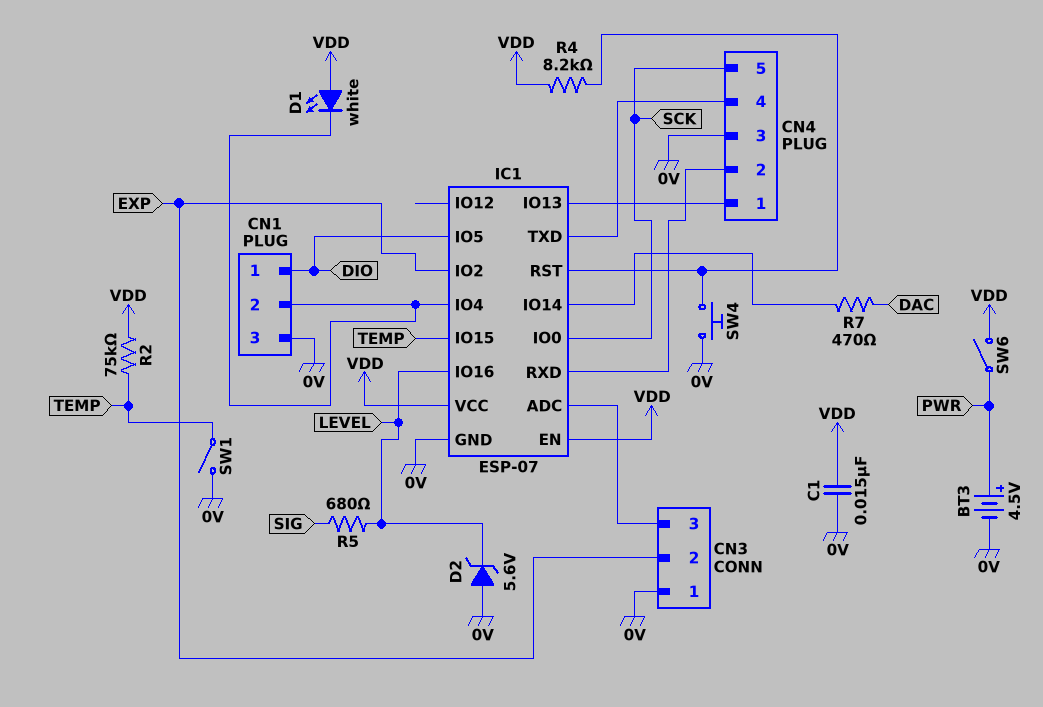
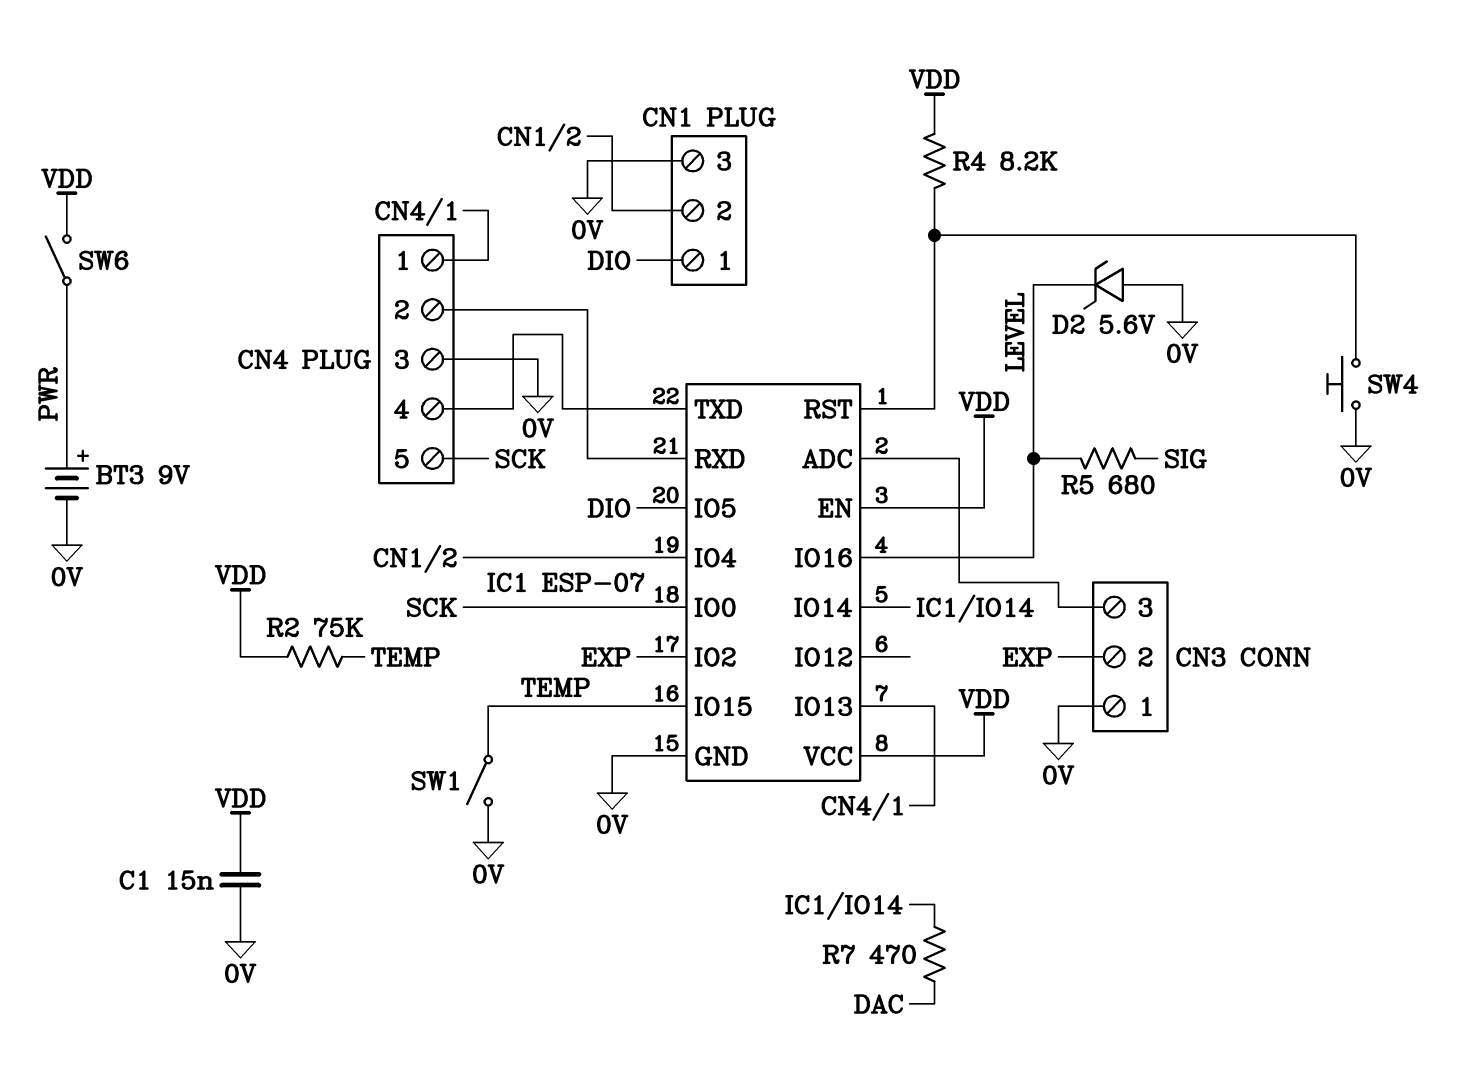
BT3: 4.5V (plus PWR, minus 0V) -> 9V (plus PWR, minus 0V)
D1: LED white (A VDD, K CN1/2) -> none

